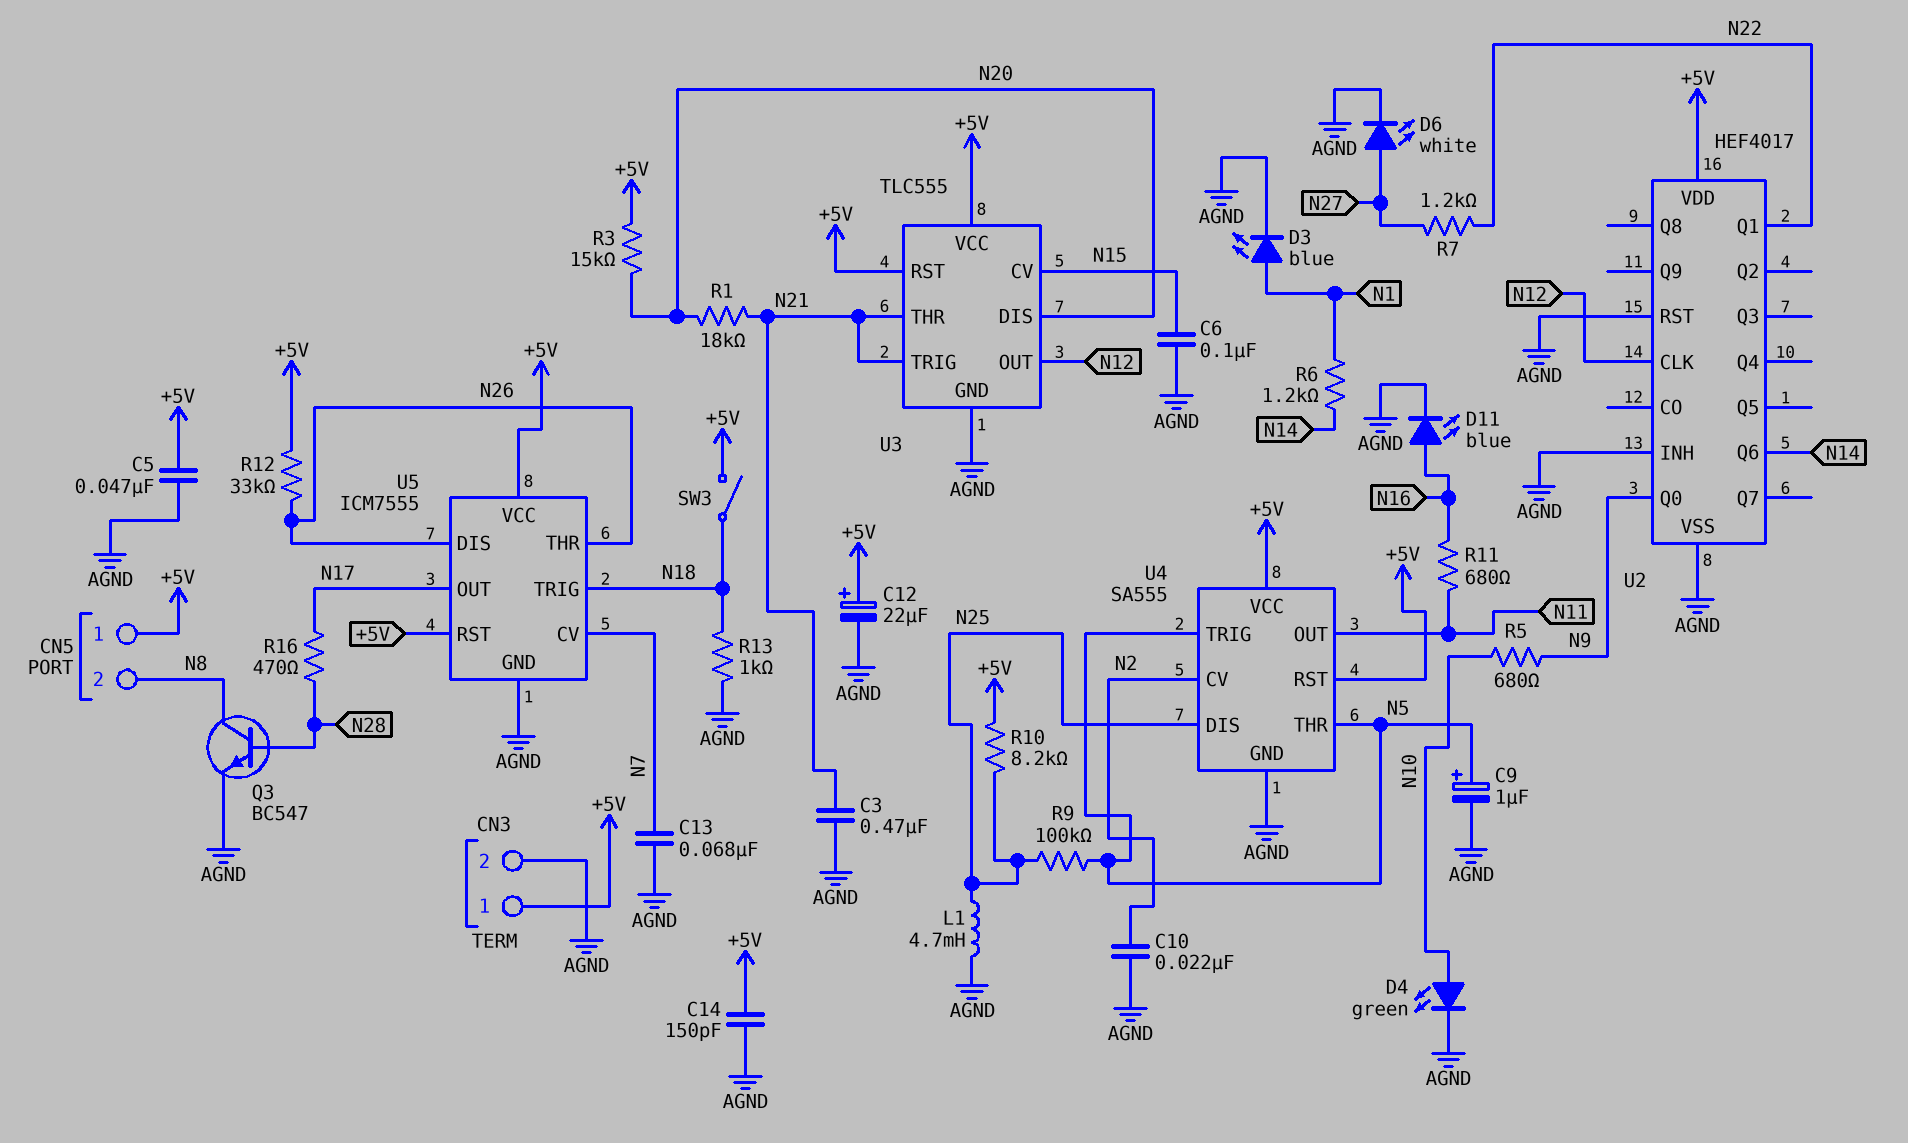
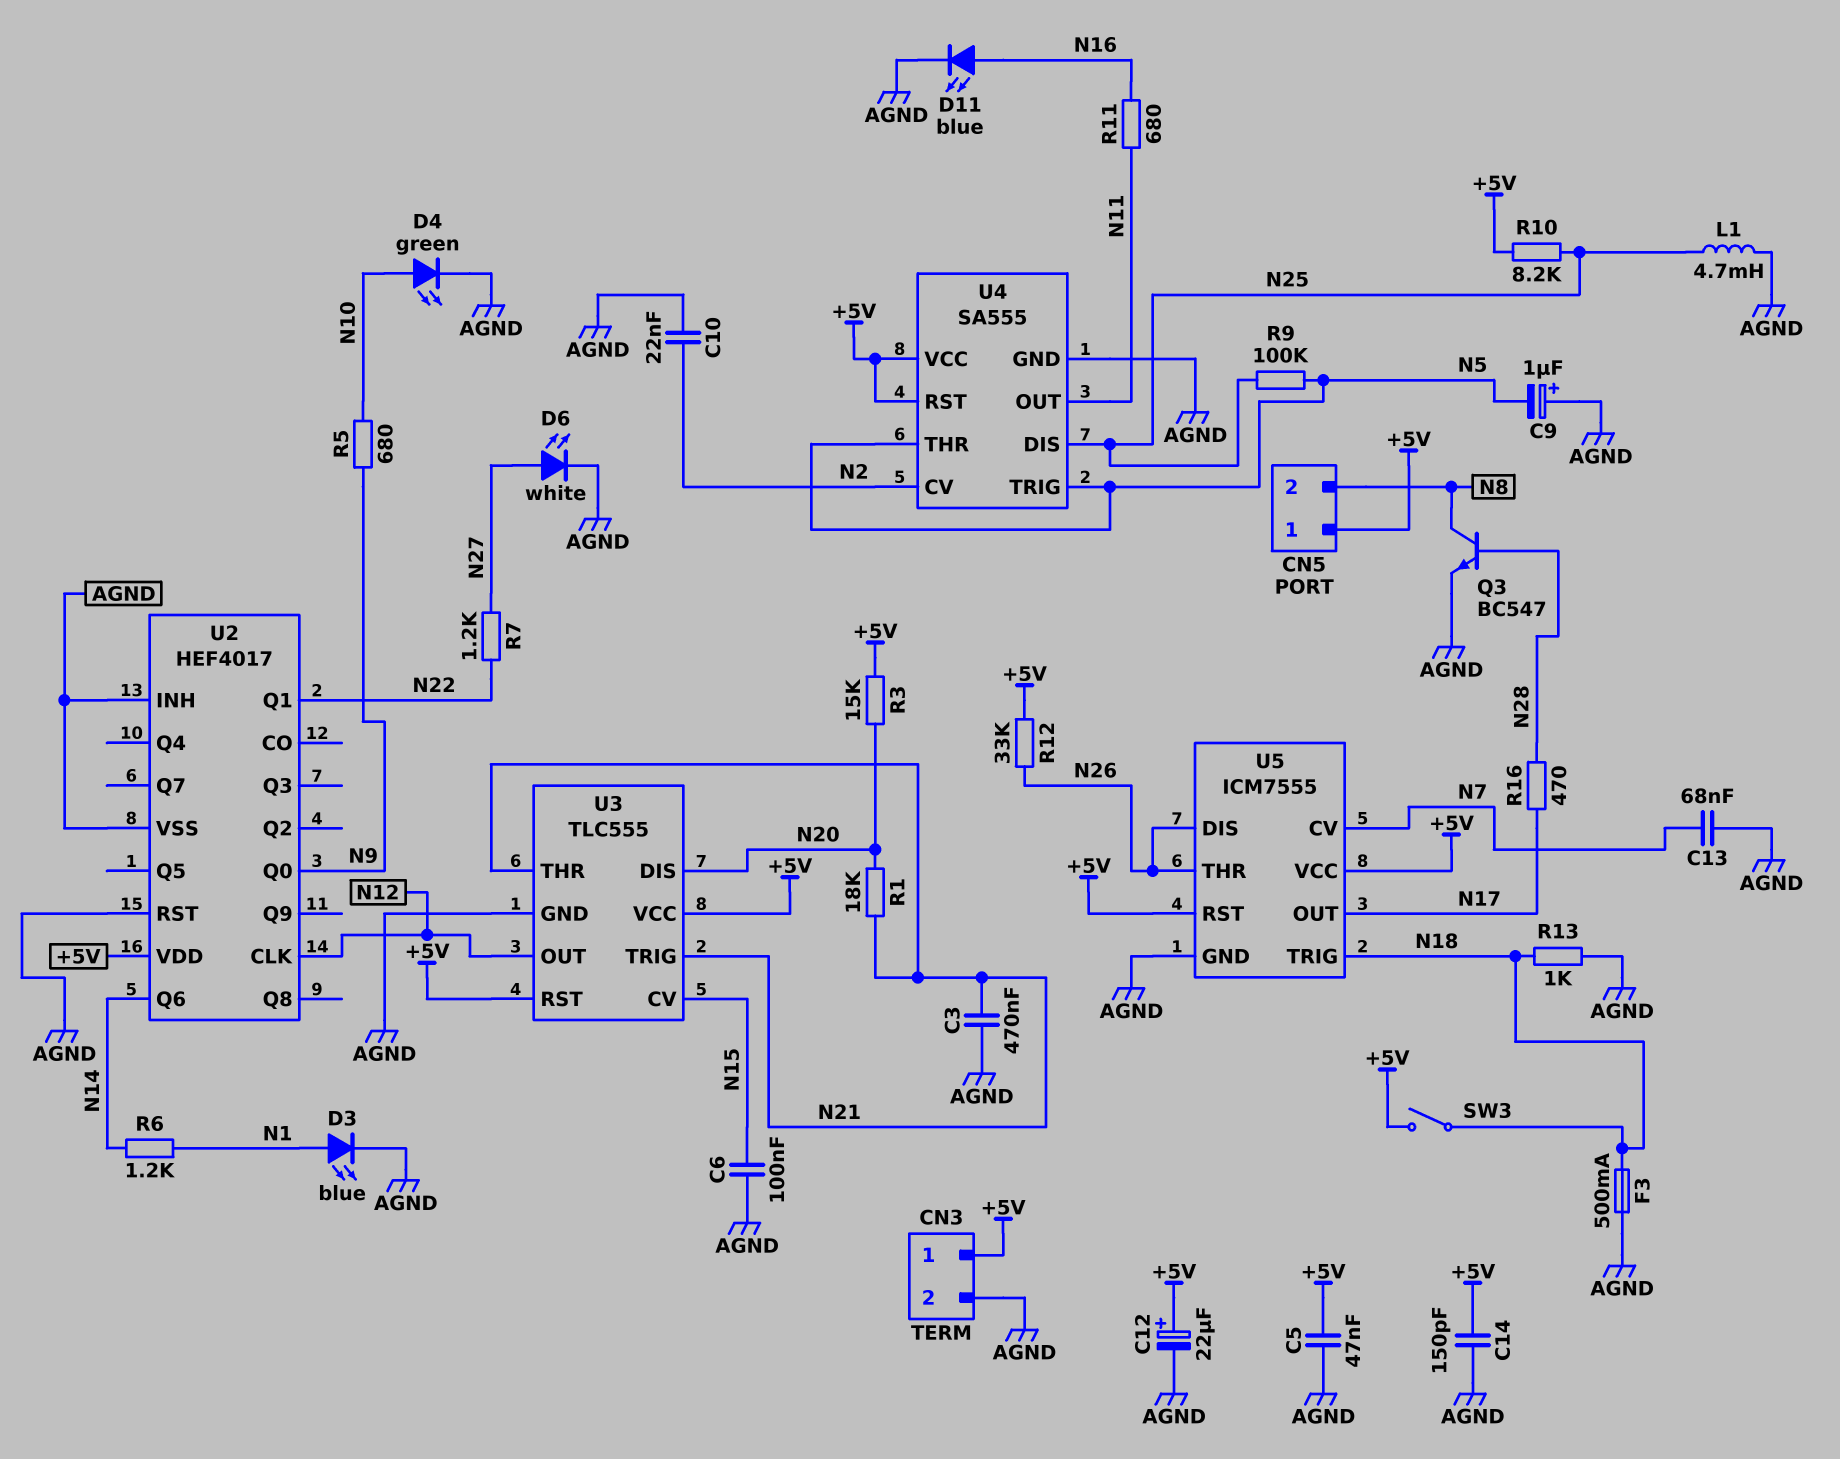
C9: 1uF (plus N5, minus AGND) -> 1uF (plus AGND, minus N5)
F3: none -> 500mA (AGND, N18)

